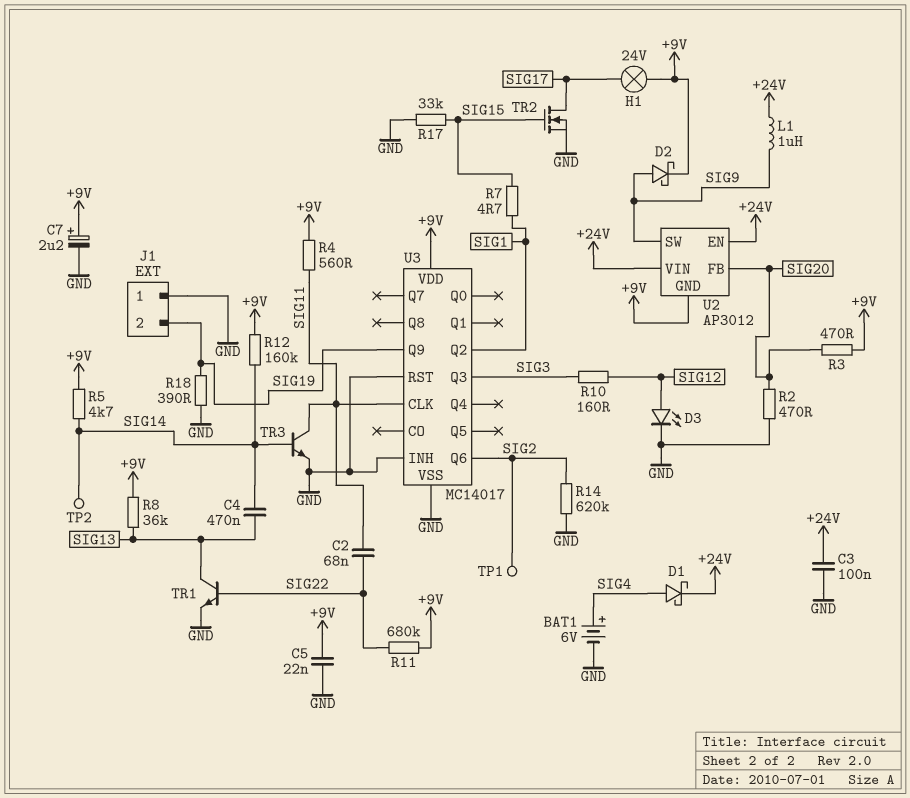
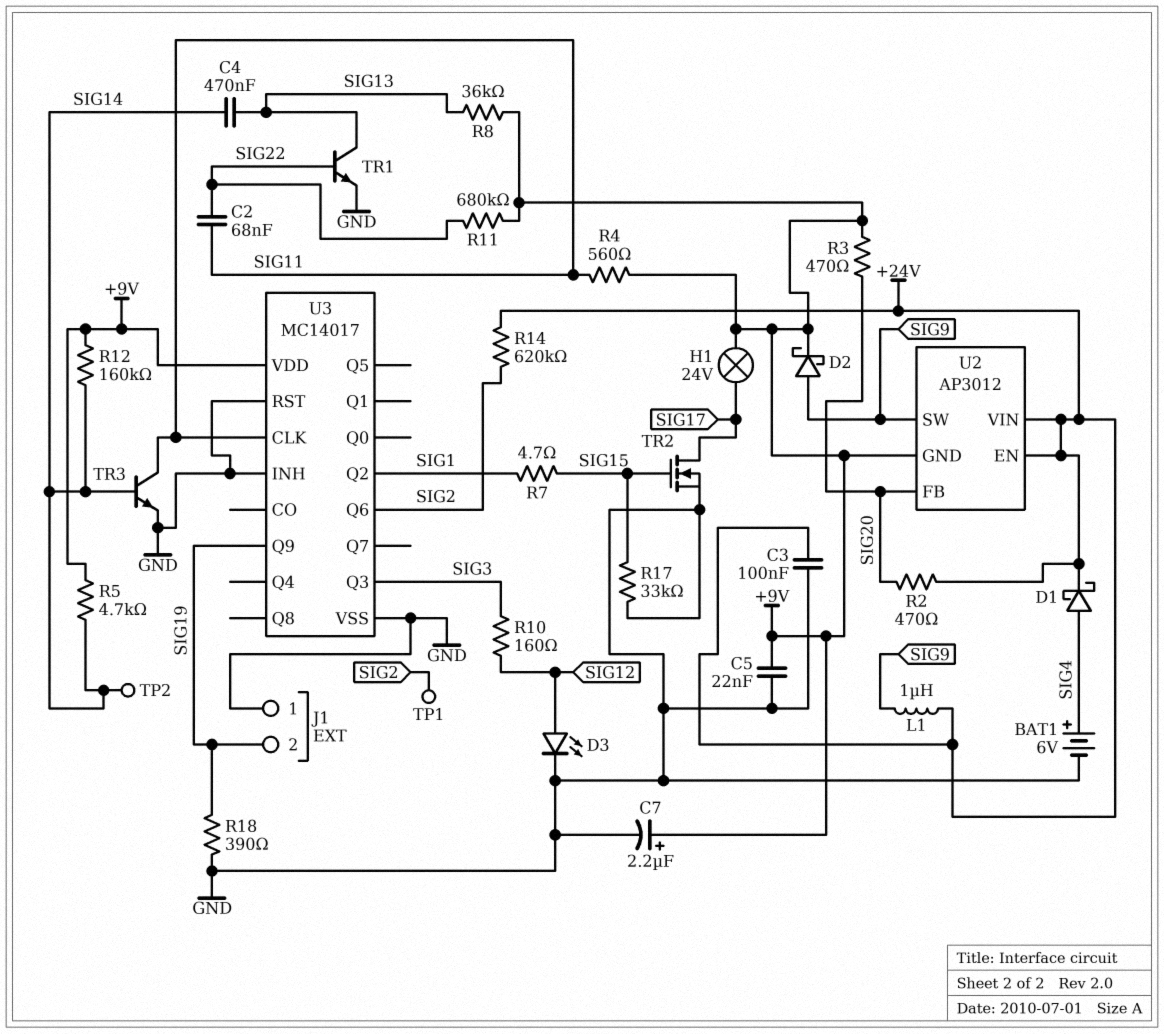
R2: 470 (GND, SIG20) -> 470 (+24V, SIG20)
R14: 620k (GND, SIG2) -> 620k (+24V, SIG2)

